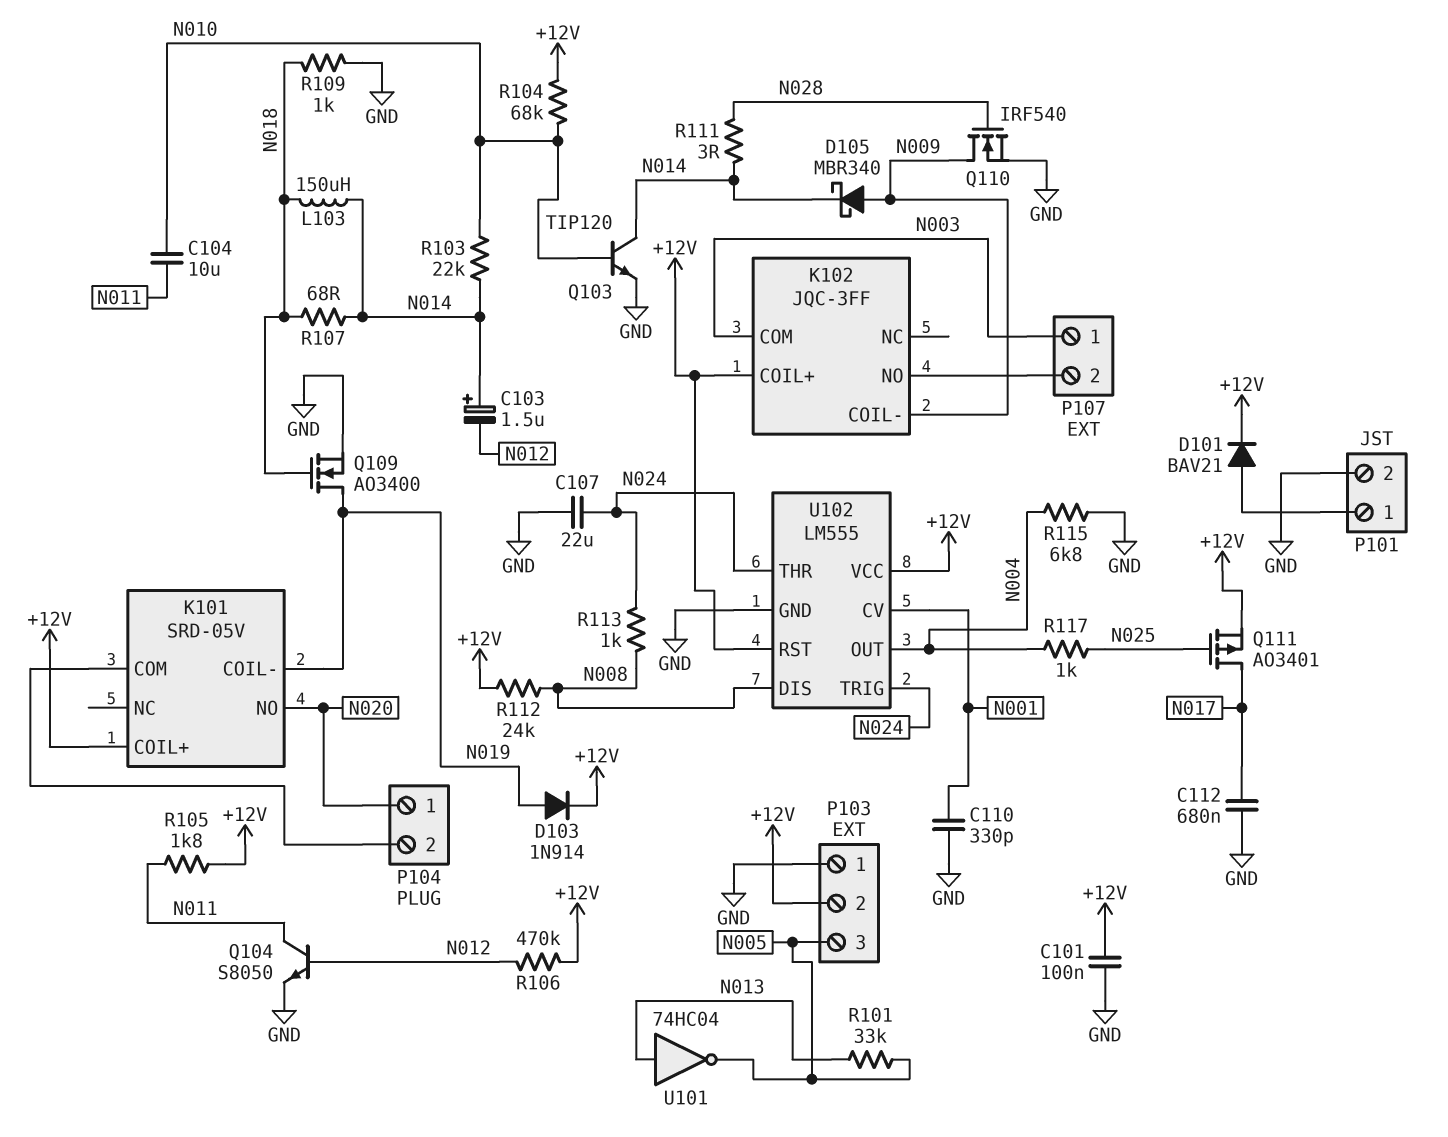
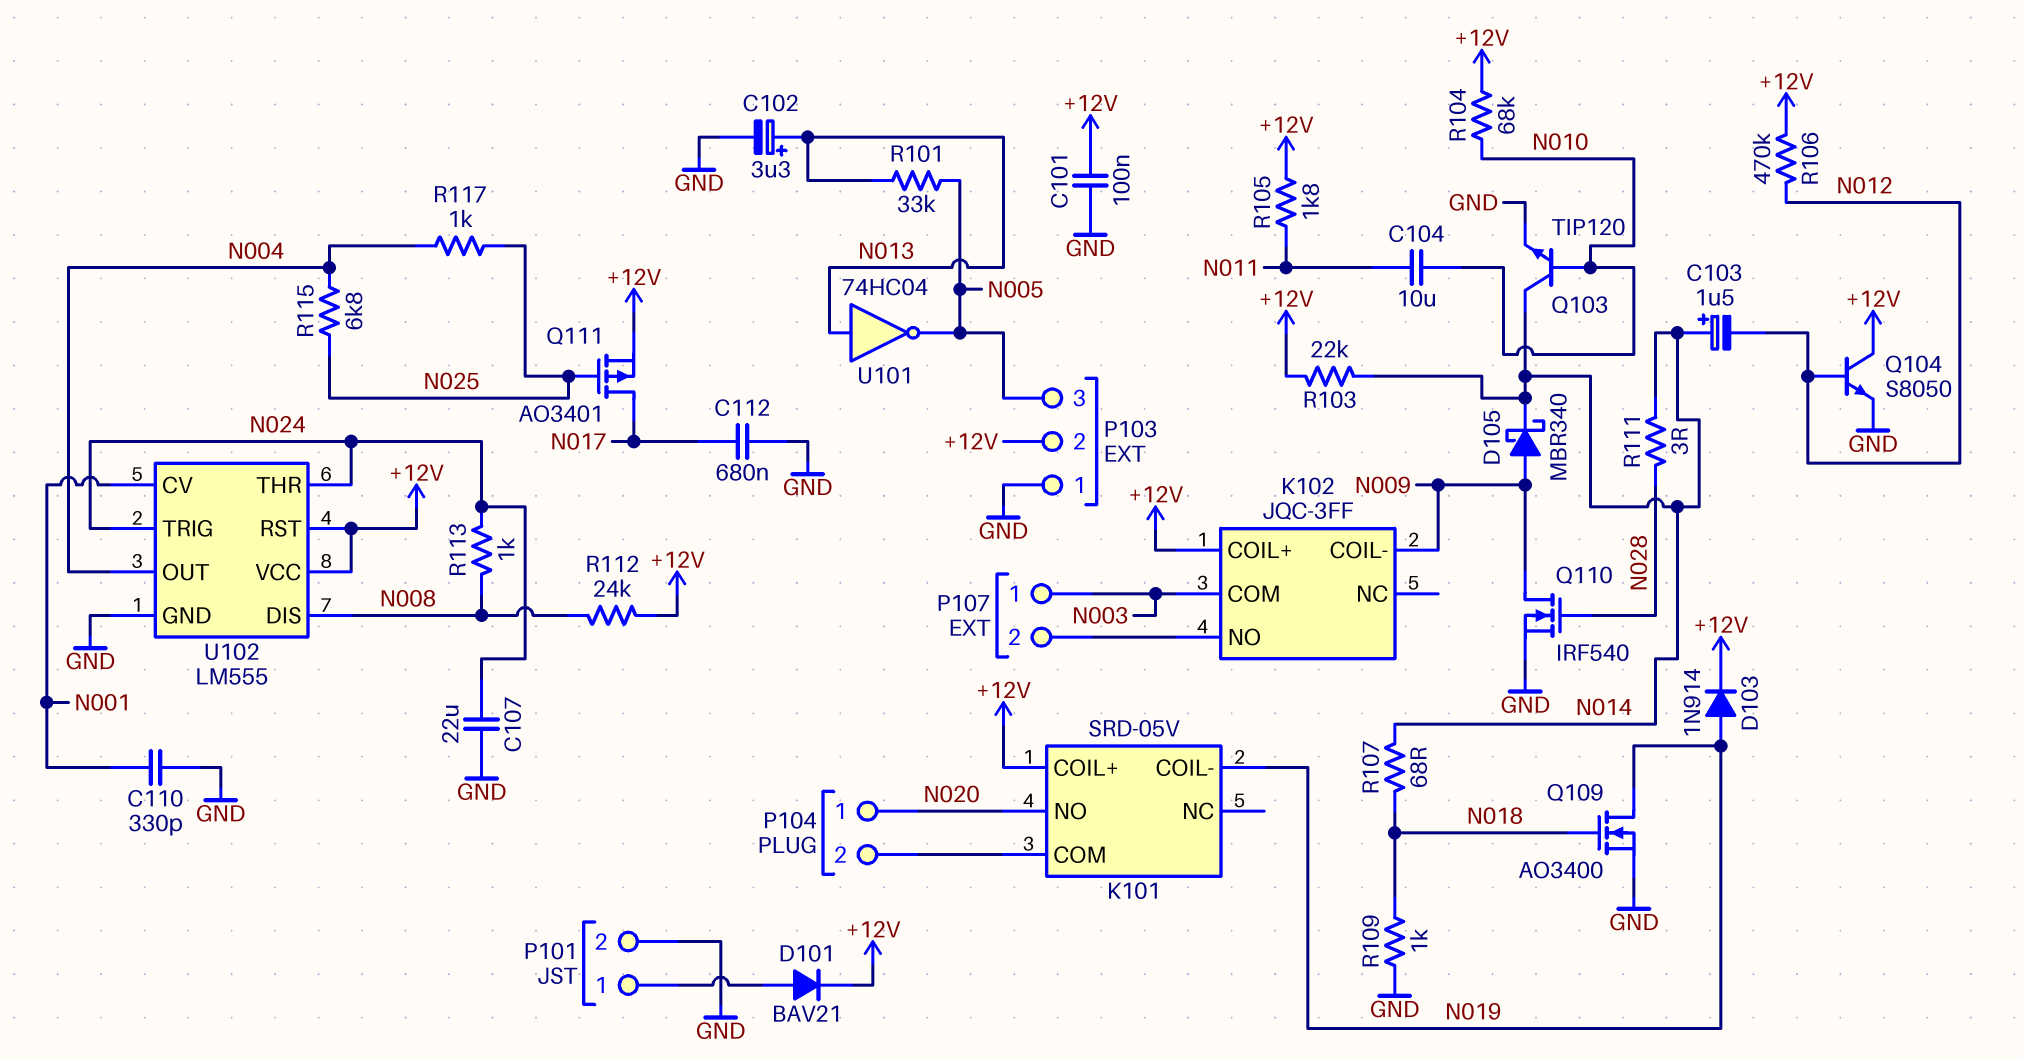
C102: none -> 3.3uF (plus N013, minus GND)
L103: 150uH (N014, N018) -> none
Q104: NPN S8050 (B N012, C N011, E GND) -> NPN S8050 (B N012, C +12V, E GND)
R103: 22k (N010, N014) -> 22k (+12V, N014)
R115: 6.8k (GND, N004) -> 6.8k (N004, N025)

